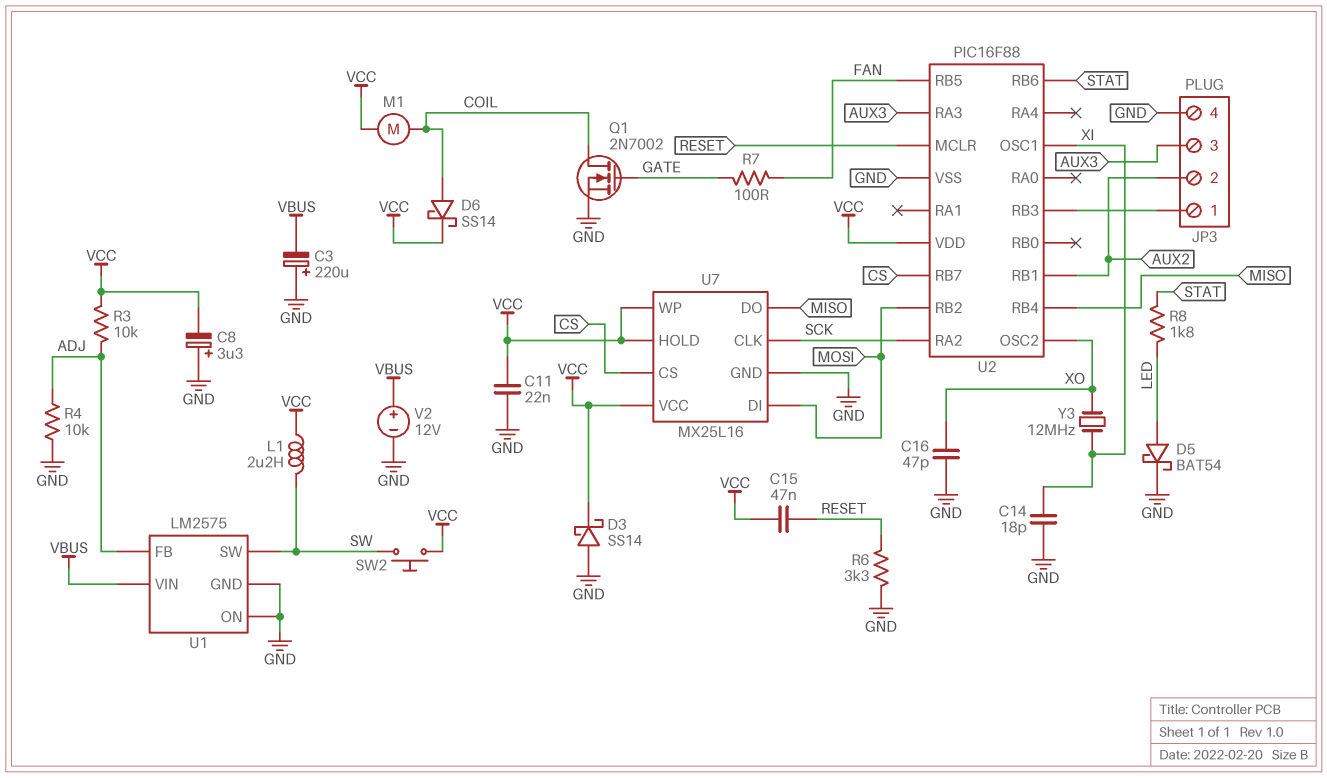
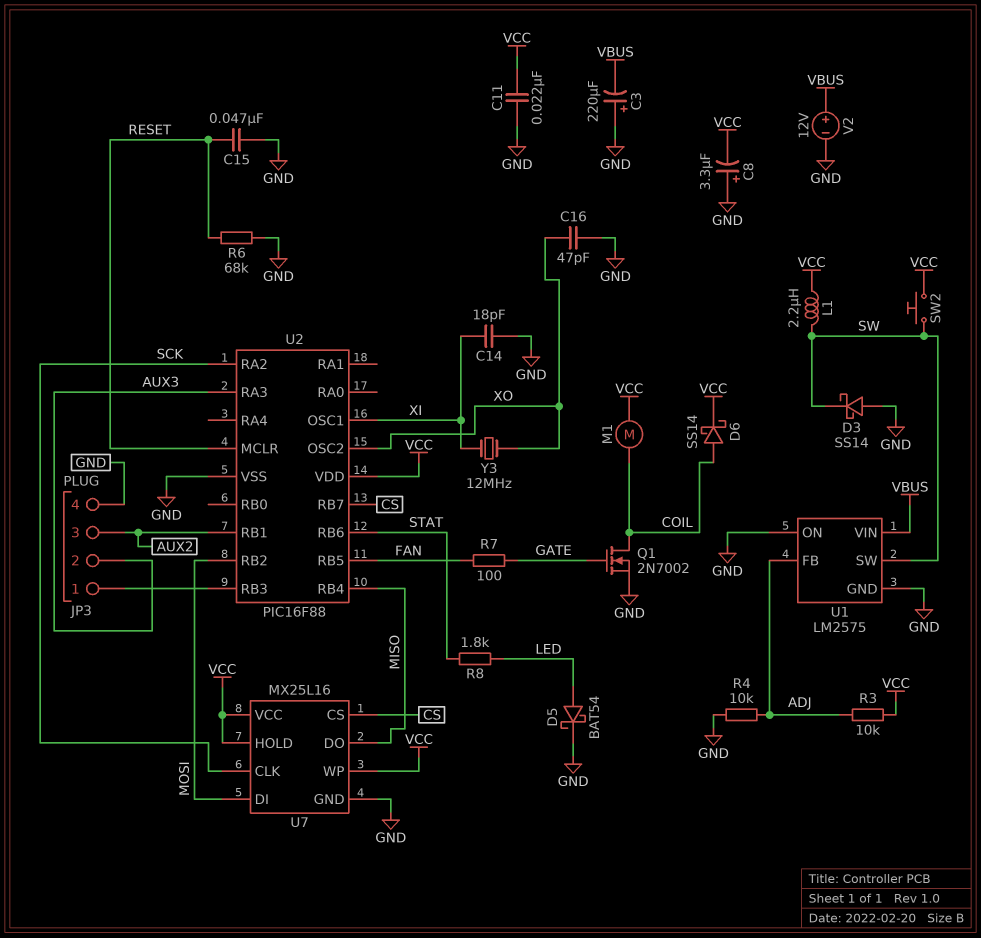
C15: 47nF (RESET, VCC) -> 47nF (GND, RESET)
D3: schottky SS14 (A GND, K VCC) -> schottky SS14 (A GND, K SW)
JP3 pin 2: AUX2 -> AUX3
JP3 pin 3: AUX3 -> AUX2
R6: 3.3k (GND, RESET) -> 68k (GND, RESET)

